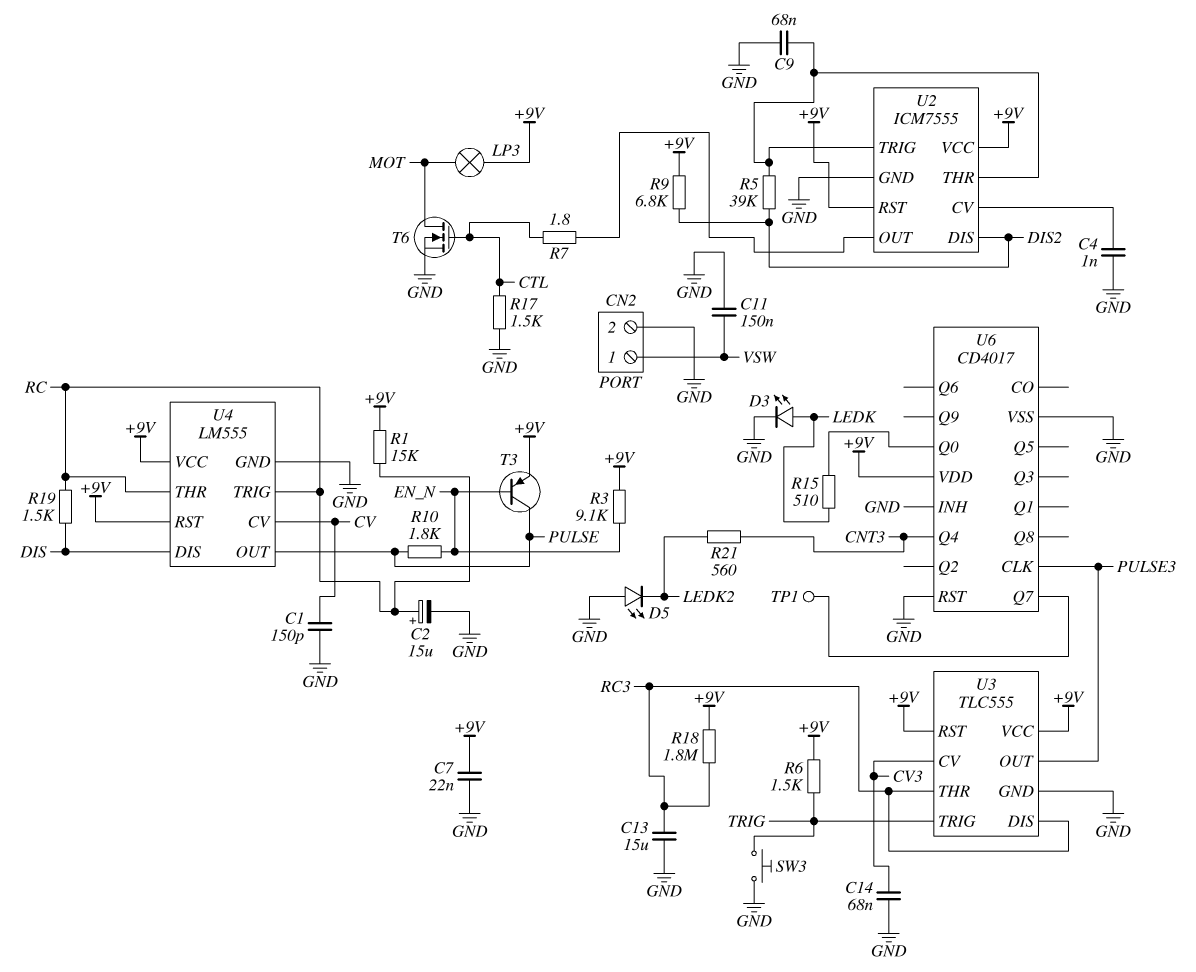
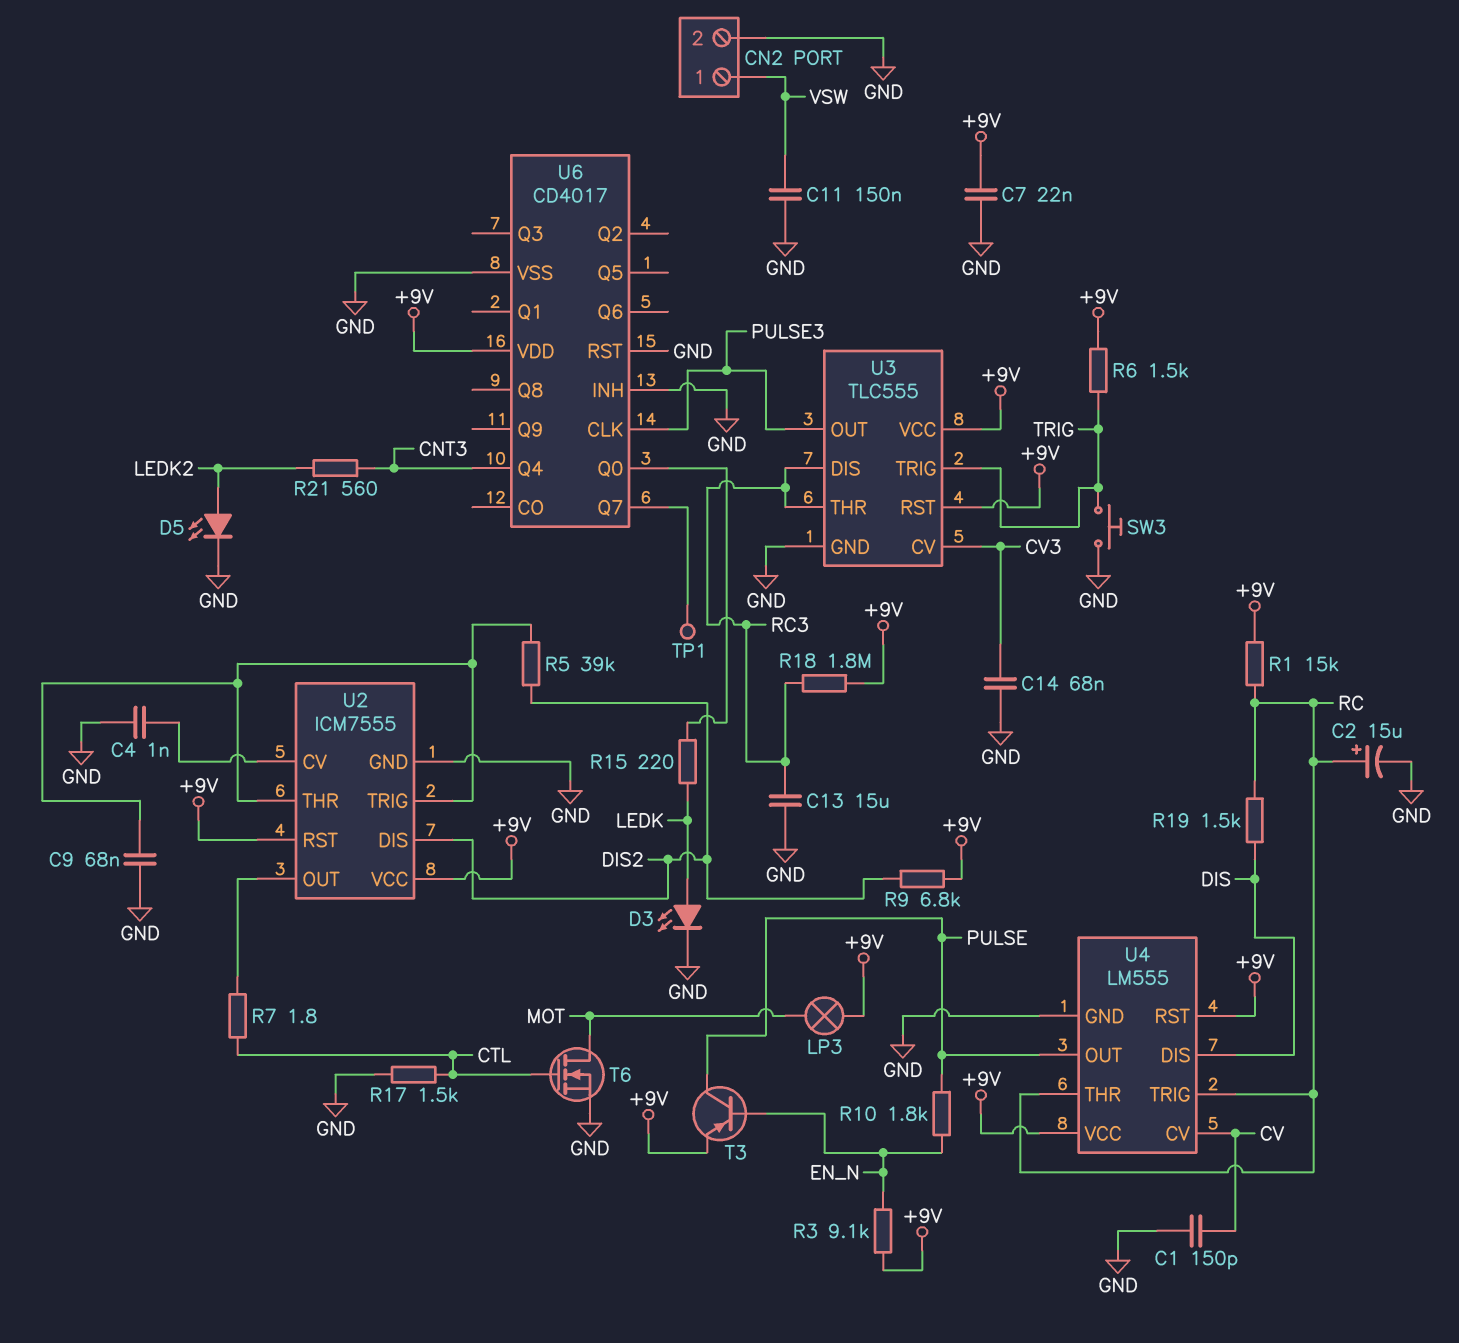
D5: LED (A GND, K LEDK2) -> LED (A LEDK2, K GND)
R15: 510 (LEDK, U6/Q0) -> 220 (LEDK, U6/Q0)

